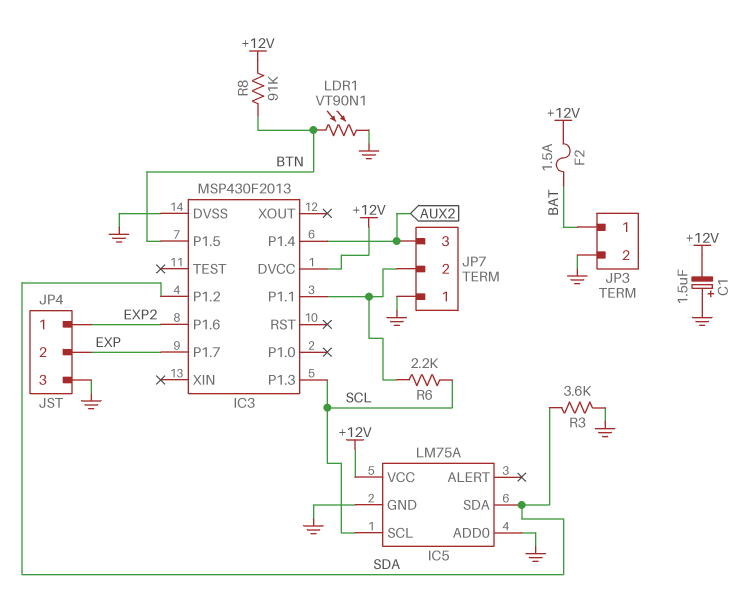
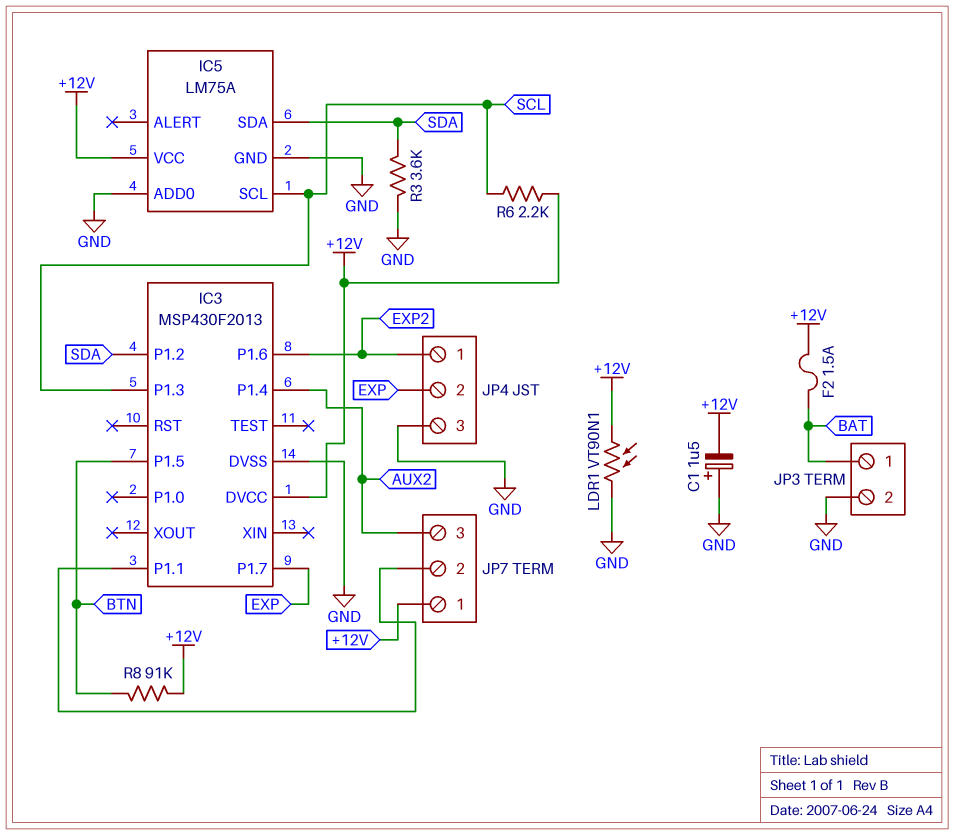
JP7 pin 1: GND -> +12V
LDR1: VT90N1 (BTN, GND) -> VT90N1 (+12V, GND)
R6: 2.2k (IC3/P1.1, SCL) -> 2.2k (+12V, SCL)

